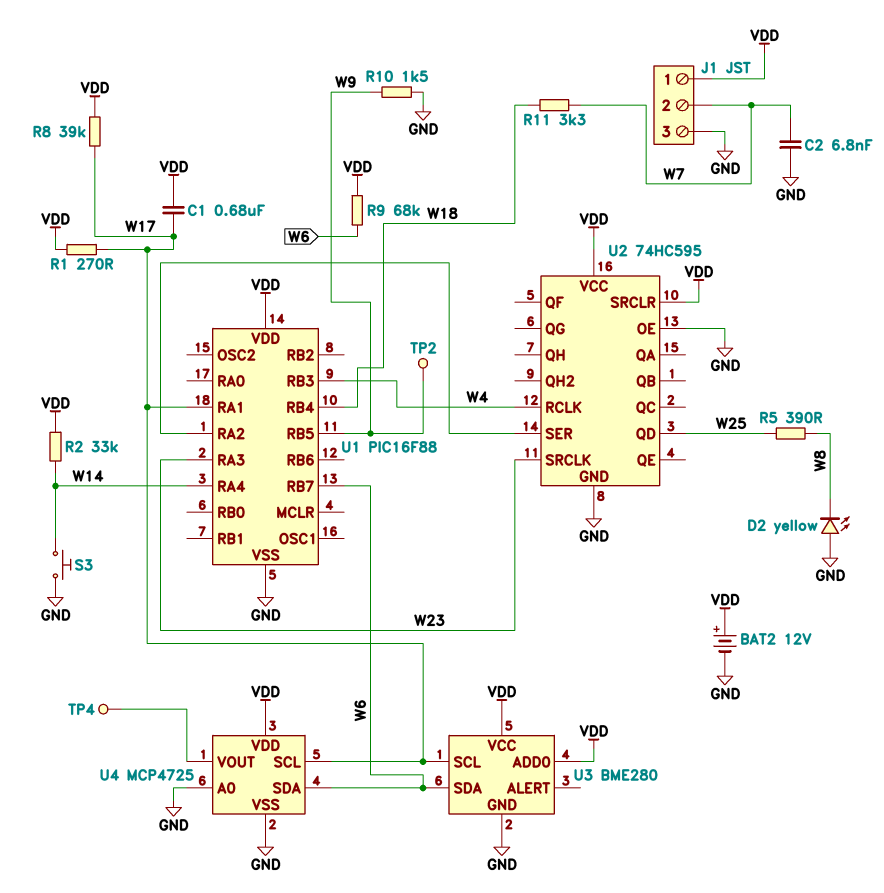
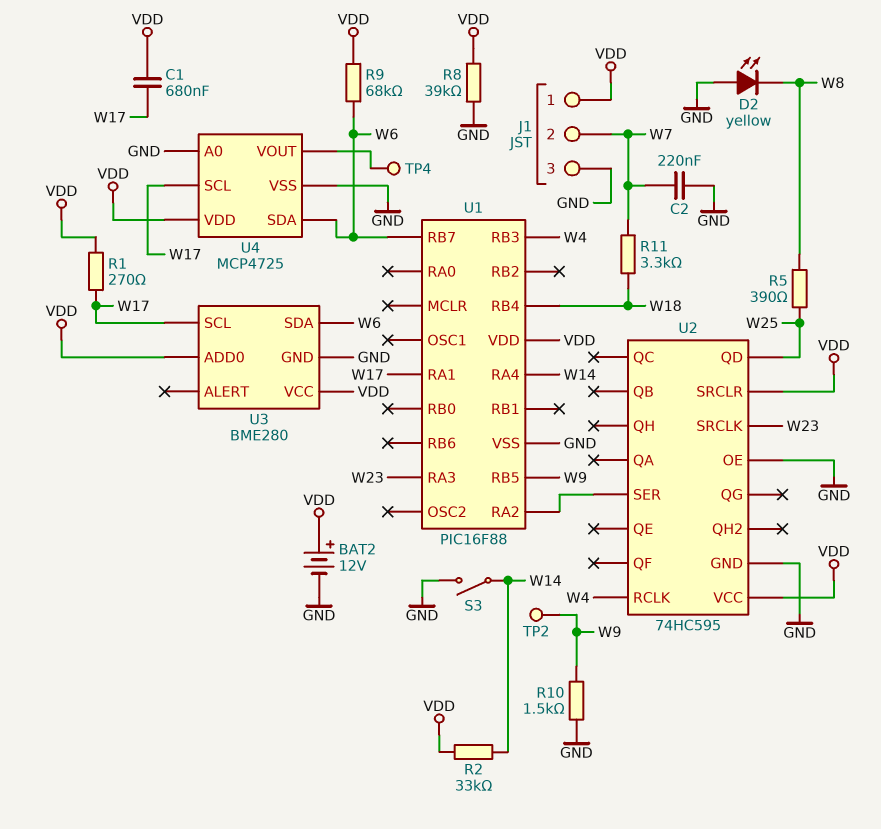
C2: 6.8nF (GND, W7) -> 220nF (GND, W7)
R8: 39k (VDD, W17) -> 39k (GND, VDD)
S3: button (GND, W14) -> switch (GND, W14)

